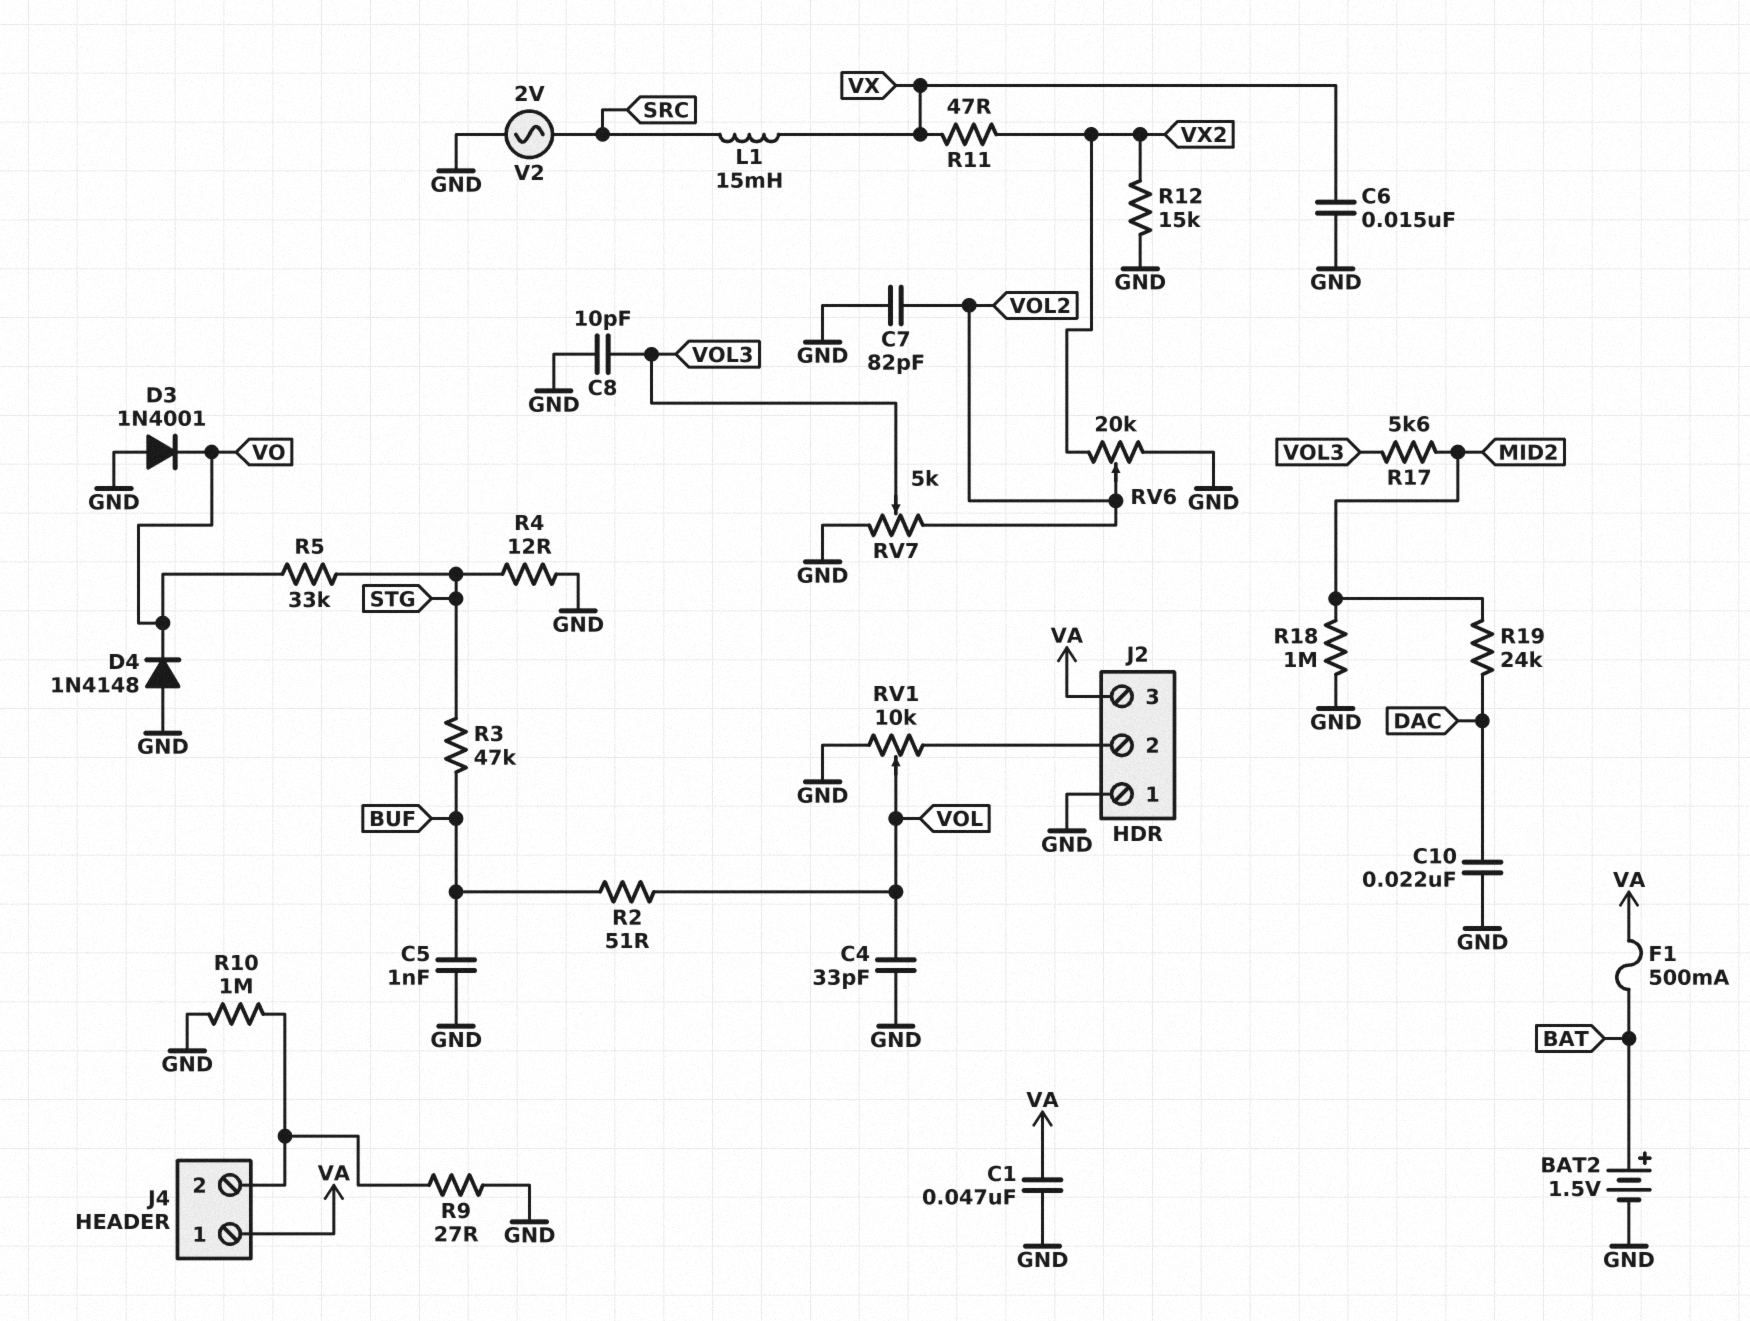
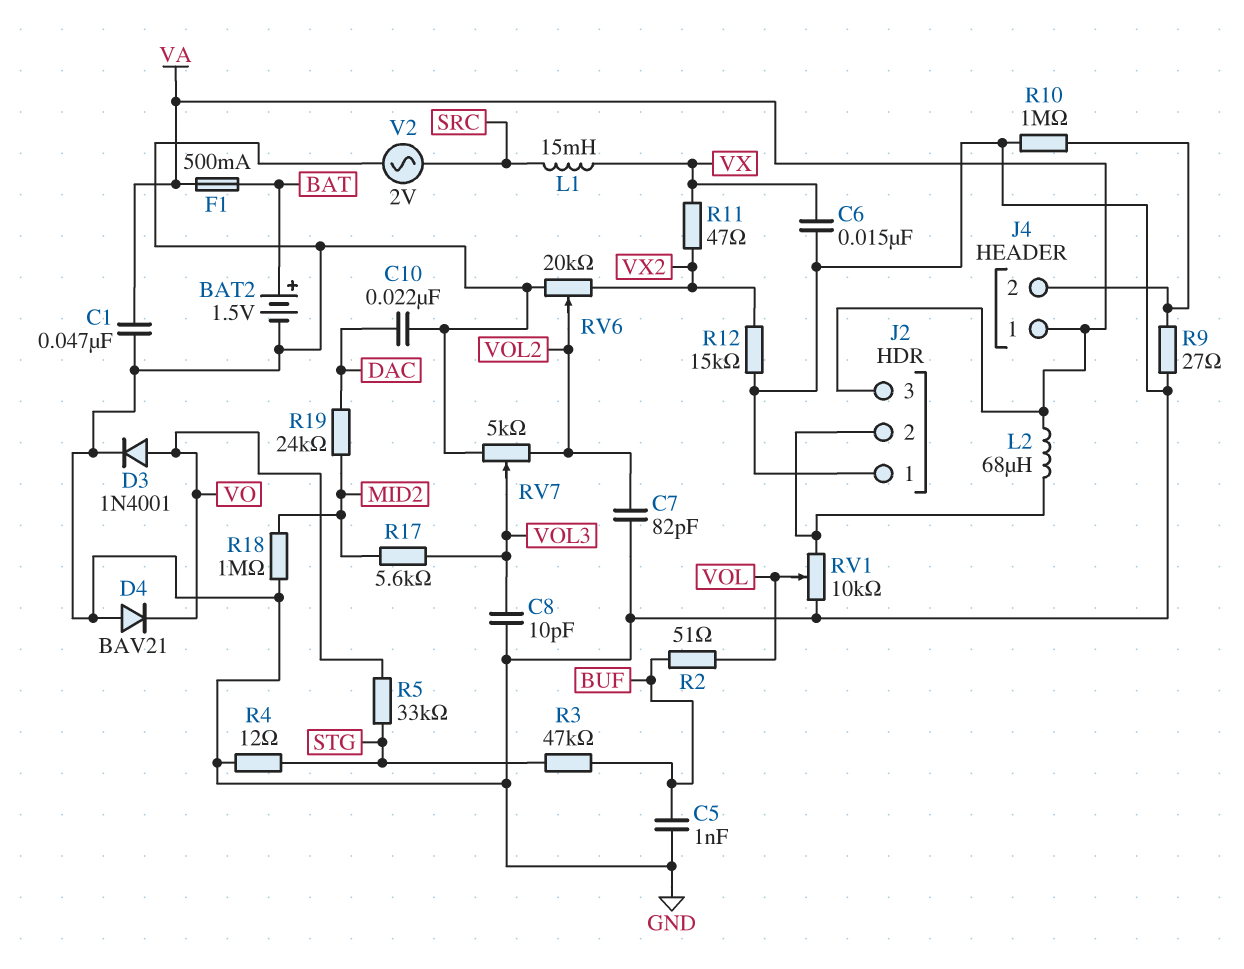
C4: 33pF (GND, VOL) -> none
D3: diode 1N4001 (A GND, K VO) -> diode 1N4001 (A VO, K GND)
D4: diode 1N4148 (A GND, K VO) -> diode BAV21 (A GND, K VO)
L2: none -> 68uH (J2/2, VA)

